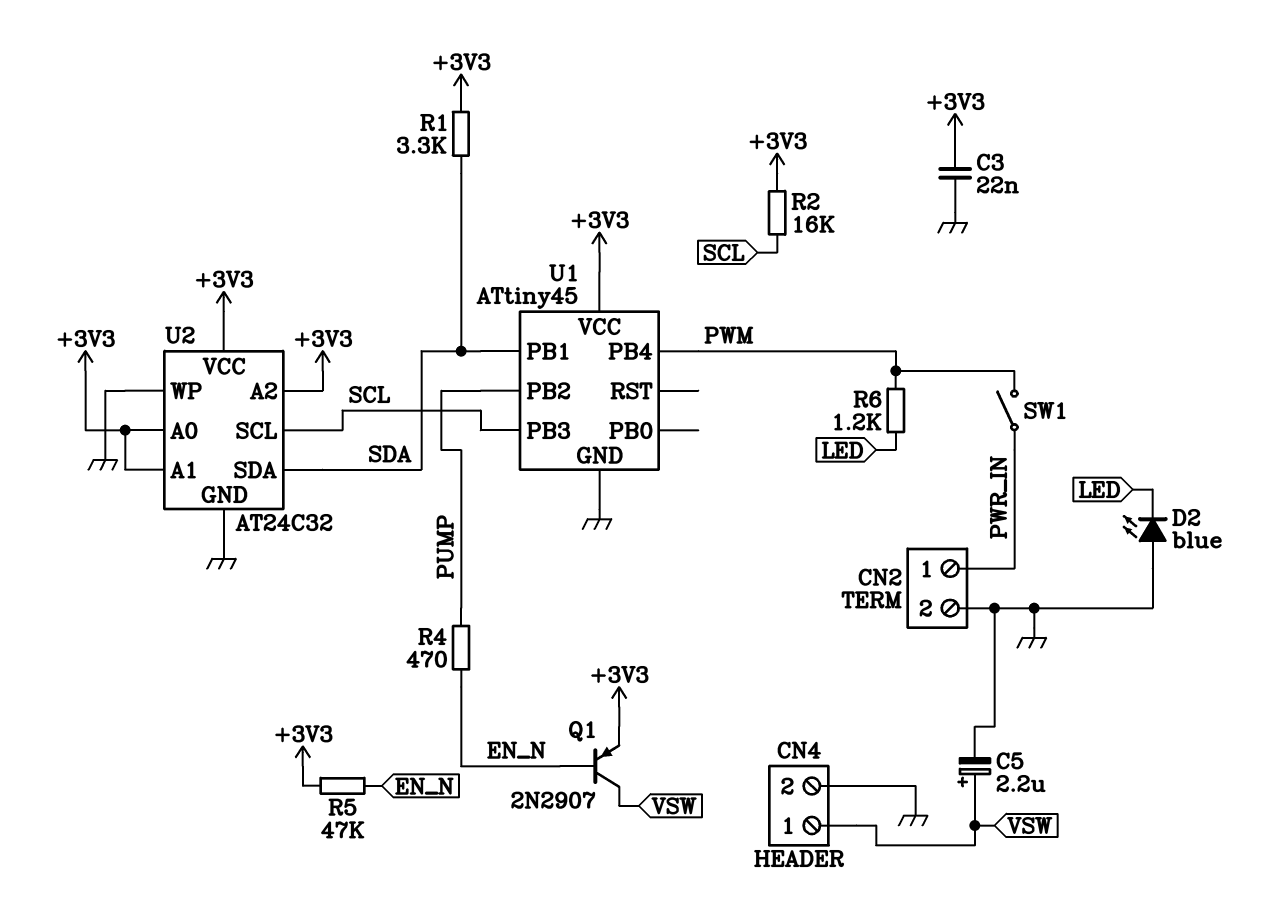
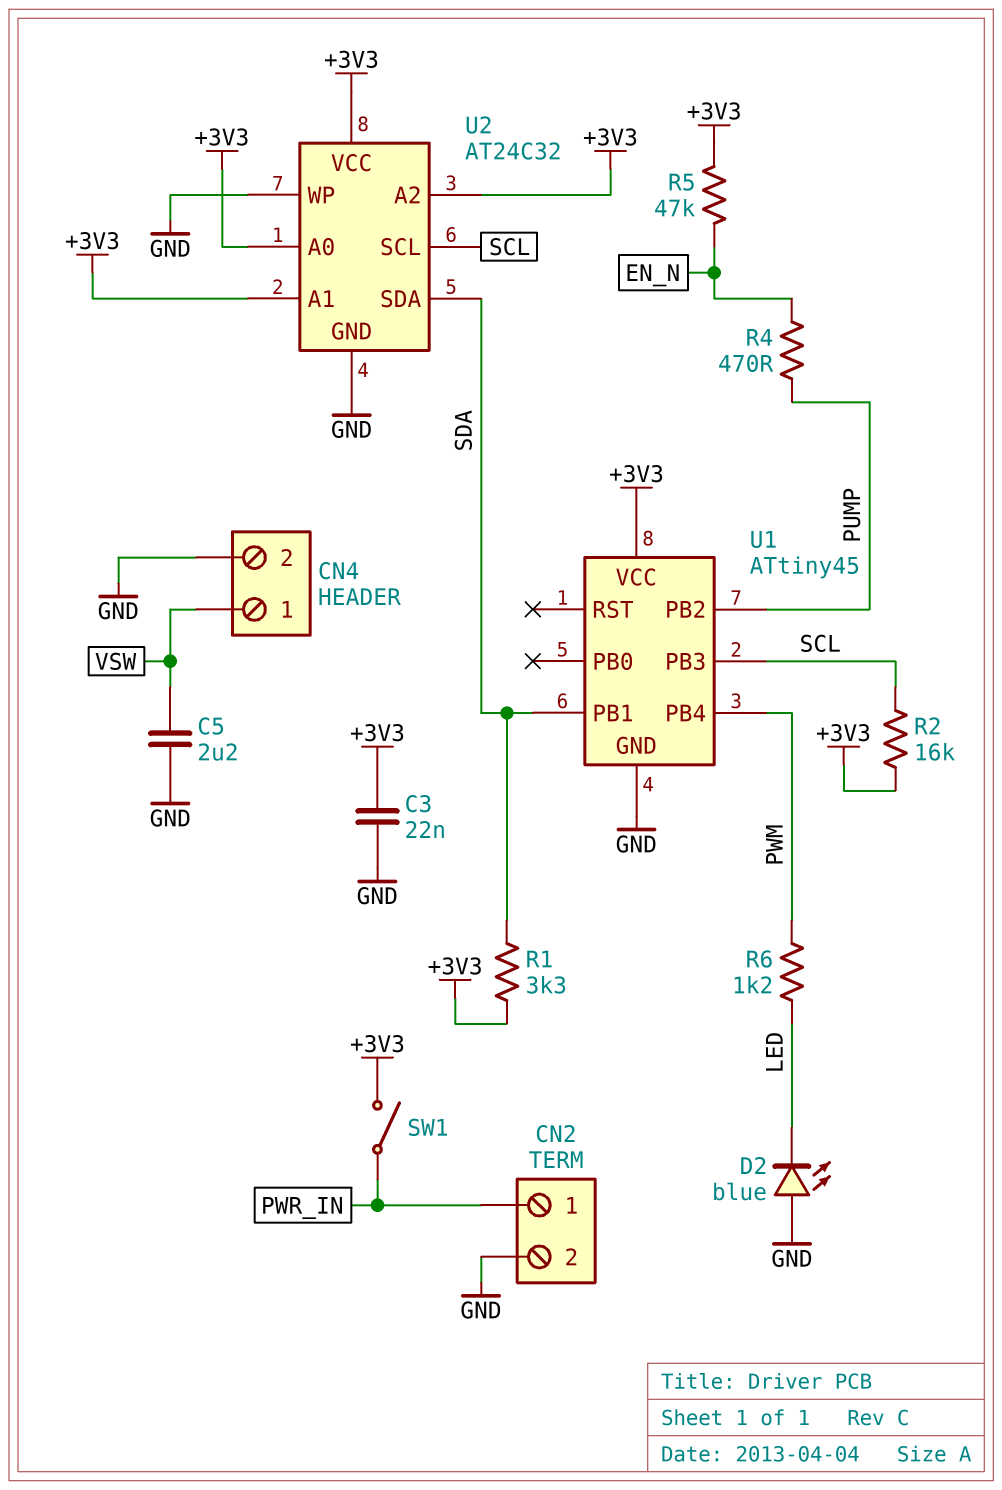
C5: 2.2uF (plus VSW, minus GND) -> 2.2uF (GND, VSW)
Q1: PNP 2N2907 (B EN_N, C VSW, E +3V3) -> none
SW1: switch (PWM, PWR_IN) -> switch (+3V3, PWR_IN)

